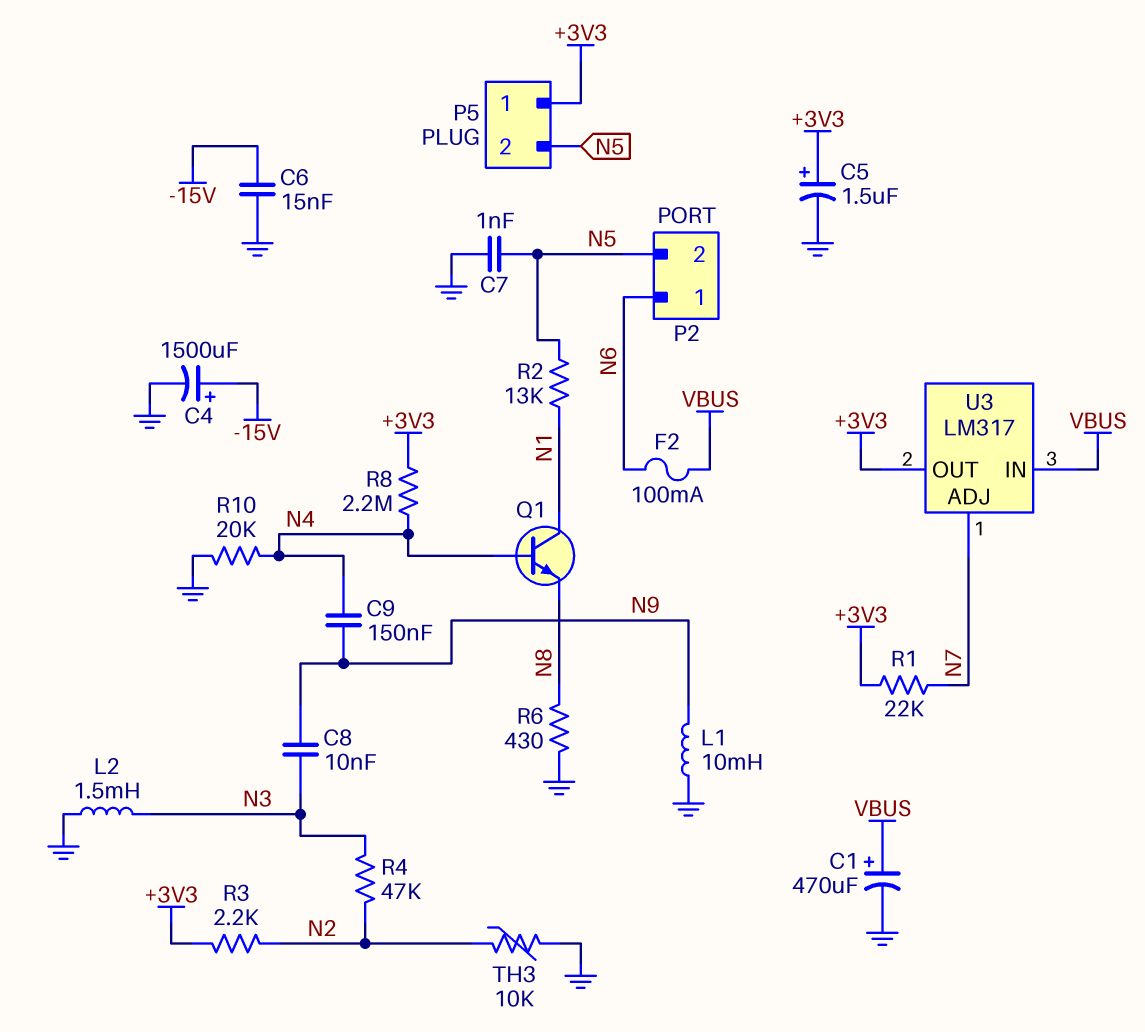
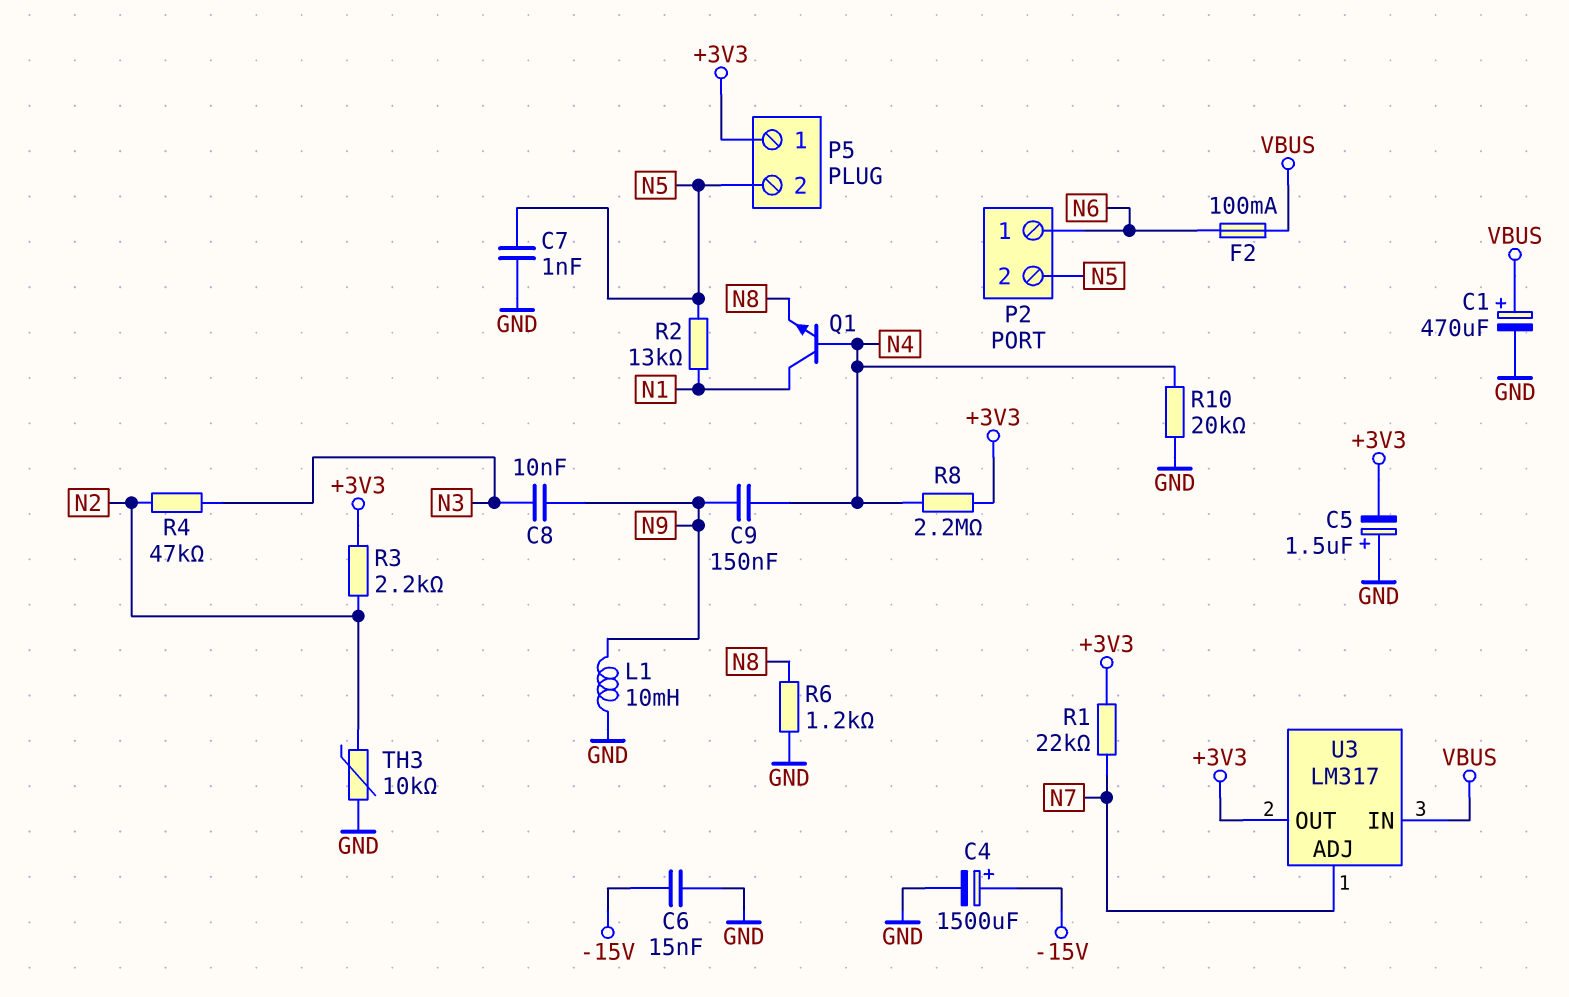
C5: 1.5uF (plus +3V3, minus GND) -> 1.5uF (plus GND, minus +3V3)
L2: 1.5mH (GND, N3) -> none
R6: 430 (GND, N8) -> 1.2k (GND, N8)

